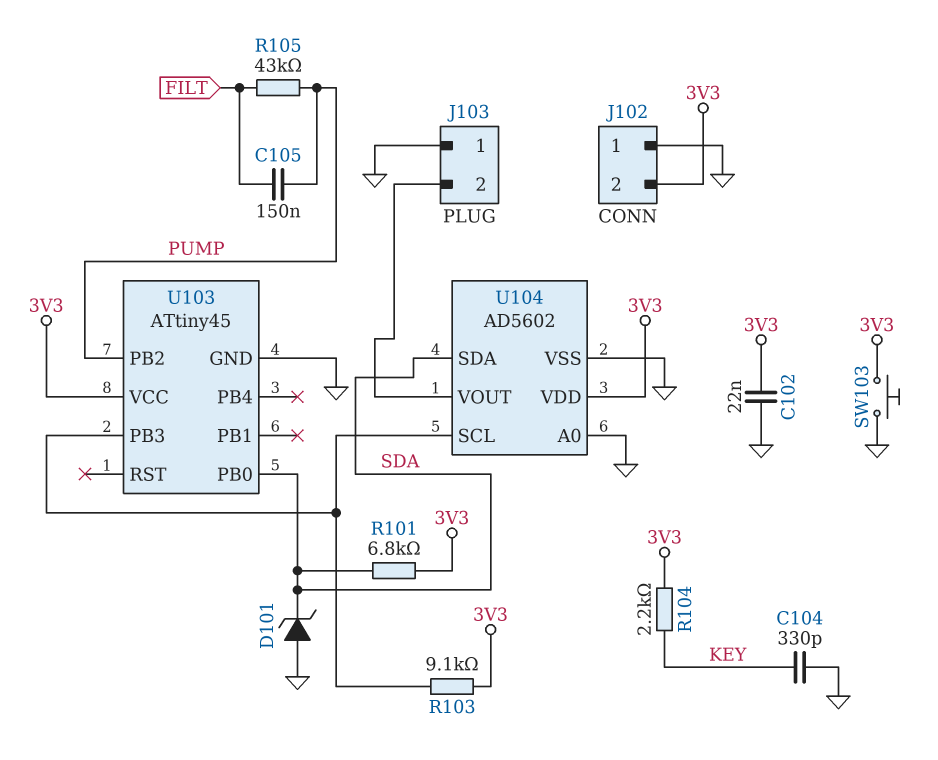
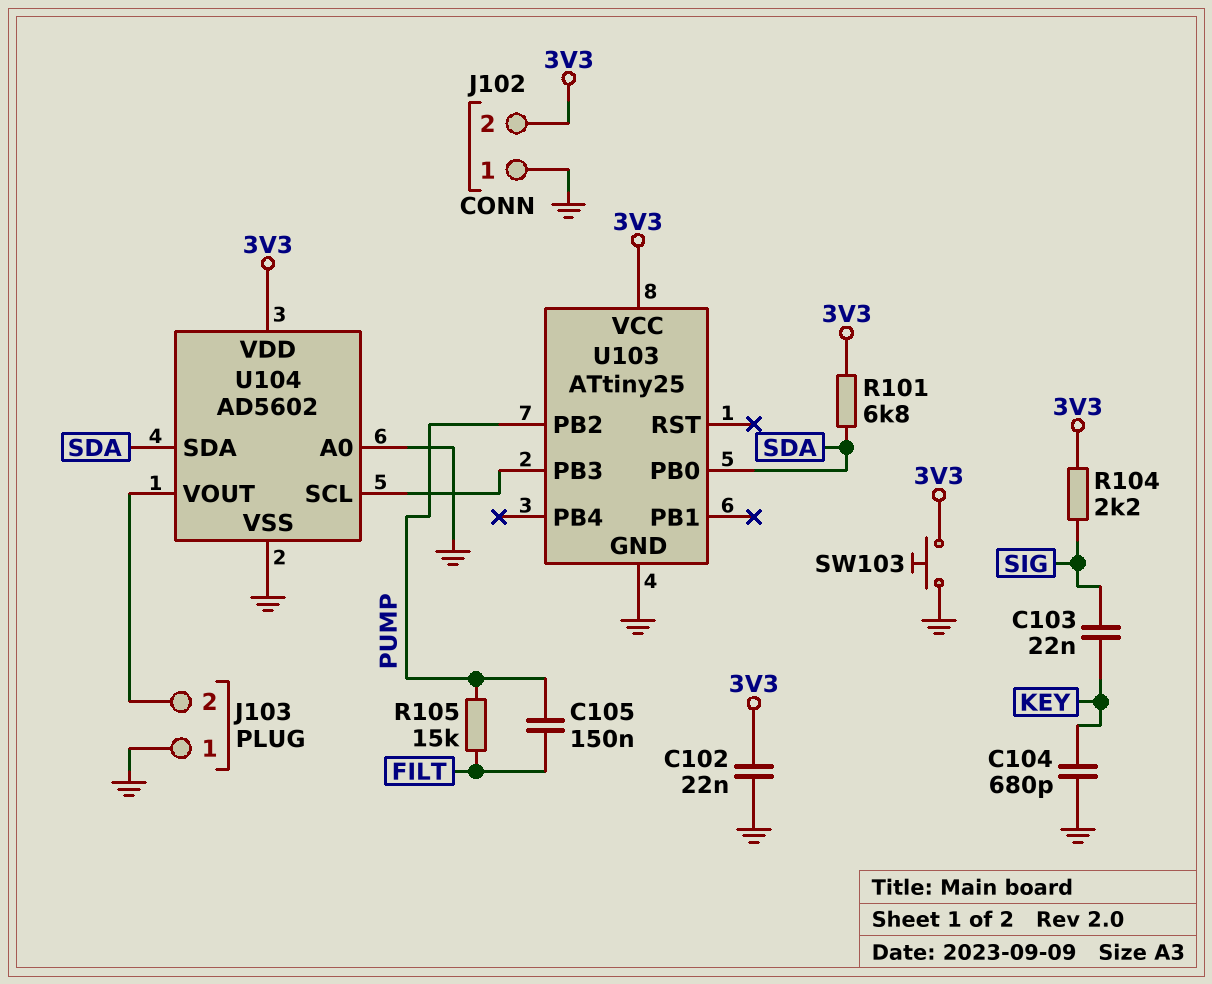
C103: none -> 22nF (KEY, SIG)
C104: 330pF (GND, KEY) -> 680pF (GND, KEY)
D101: zener (A GND, K SDA) -> none
R103: 9.1k (3V3, U103/PB3) -> none
R104: 2.2k (3V3, KEY) -> 2.2k (3V3, SIG)
R105: 43k (FILT, PUMP) -> 15k (FILT, PUMP)
U103: ATtiny45 -> ATtiny25

